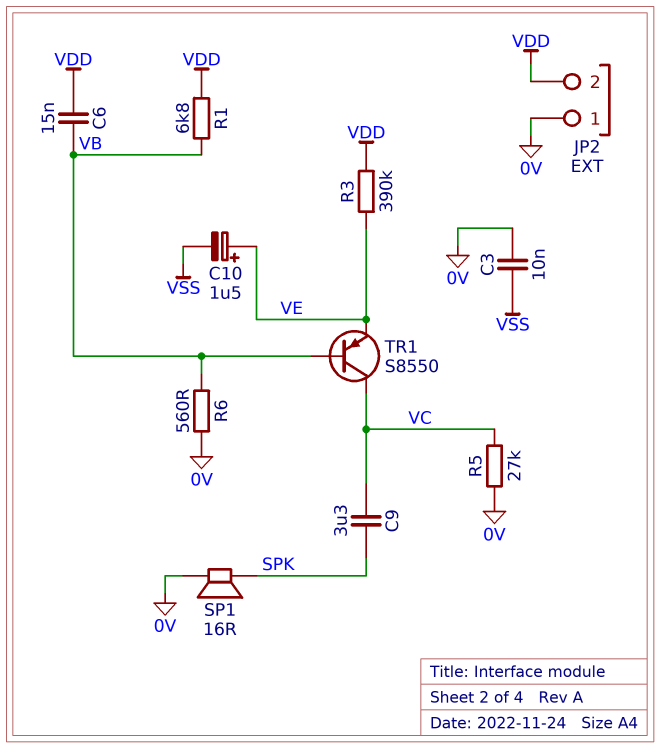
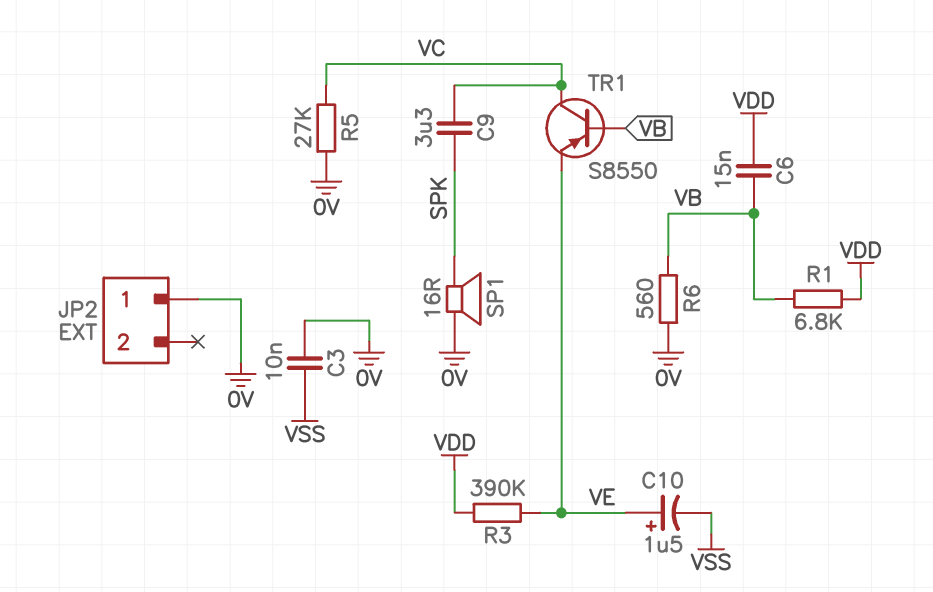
JP2 pin 2: VDD -> none

